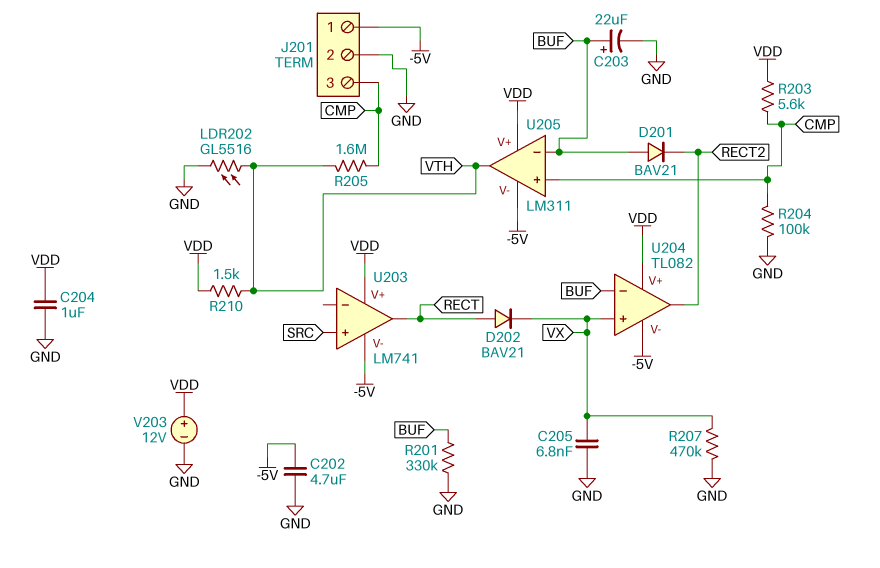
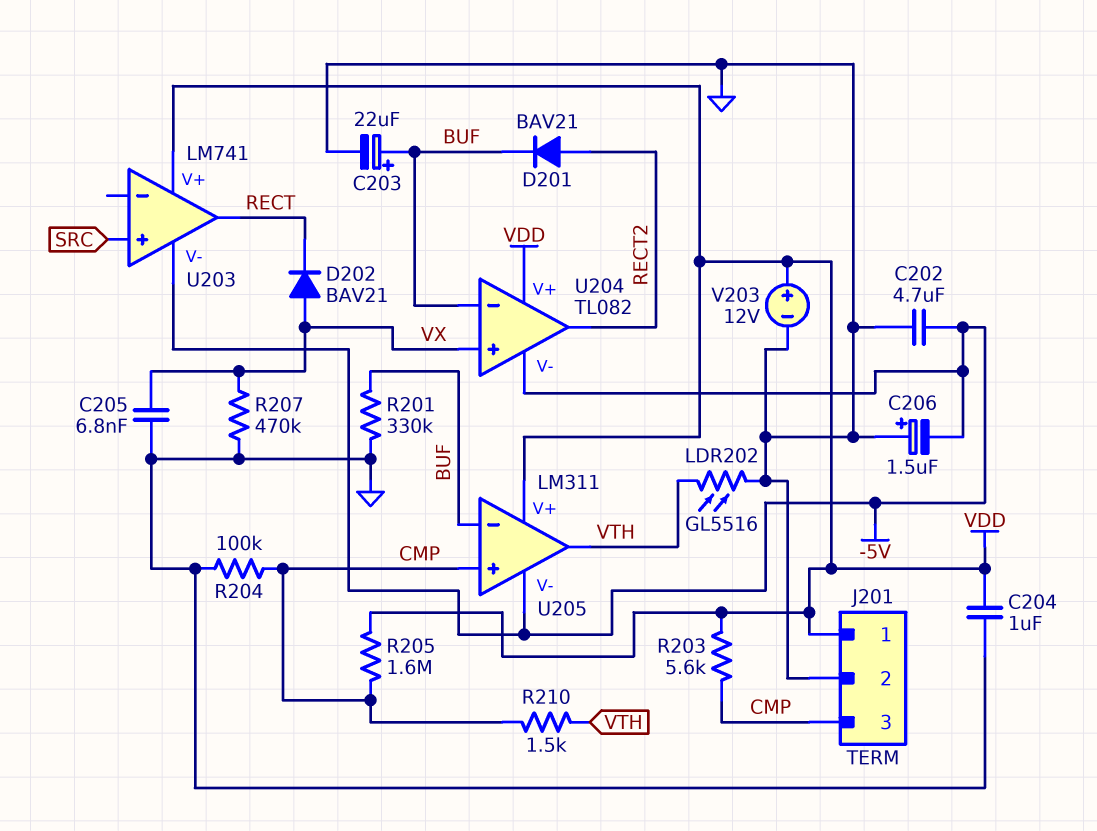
C206: none -> 1.5uF (plus GND, minus -5V)
D201: diode BAV21 (A BUF, K RECT2) -> diode BAV21 (A RECT2, K BUF)
D202: diode BAV21 (A RECT, K VX) -> diode BAV21 (A VX, K RECT)
J201 pin 1: -5V -> VDD
R205: 1.6M (CMP, VTH) -> 1.6M (CMP, VDD)
R210: 1.5k (VDD, VTH) -> 1.5k (CMP, VTH)

